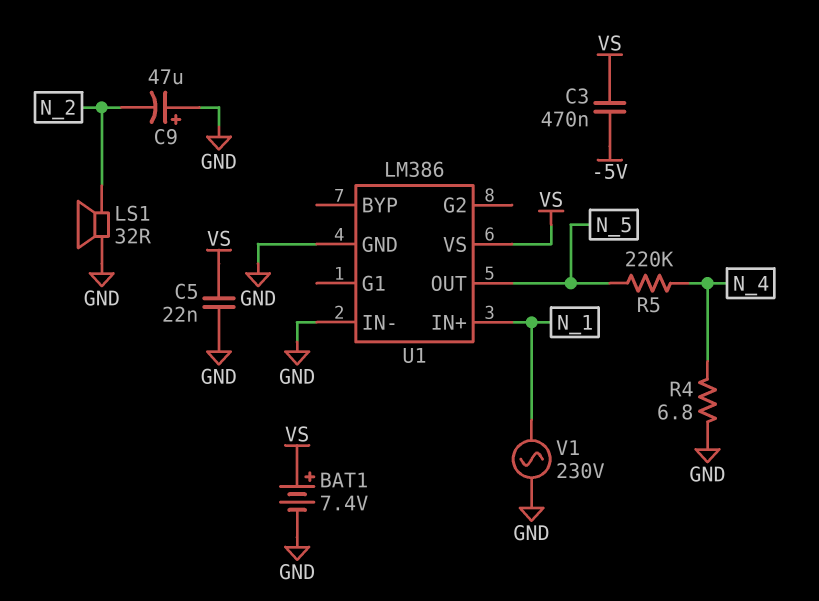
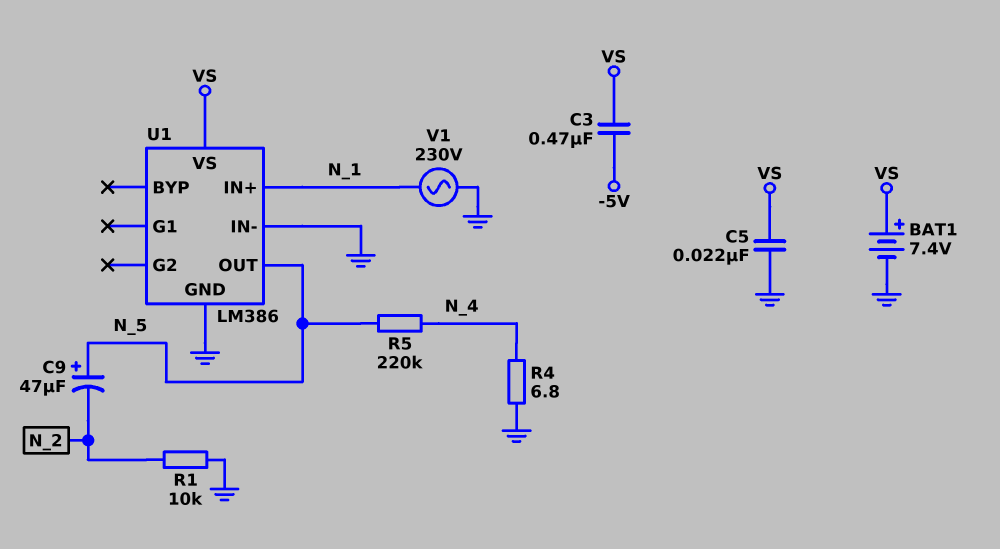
C9: 47uF (plus GND, minus N_2) -> 47uF (plus N_5, minus N_2)
LS1: speaker 32R (GND, N_2) -> none
R1: none -> 10k (GND, N_2)

